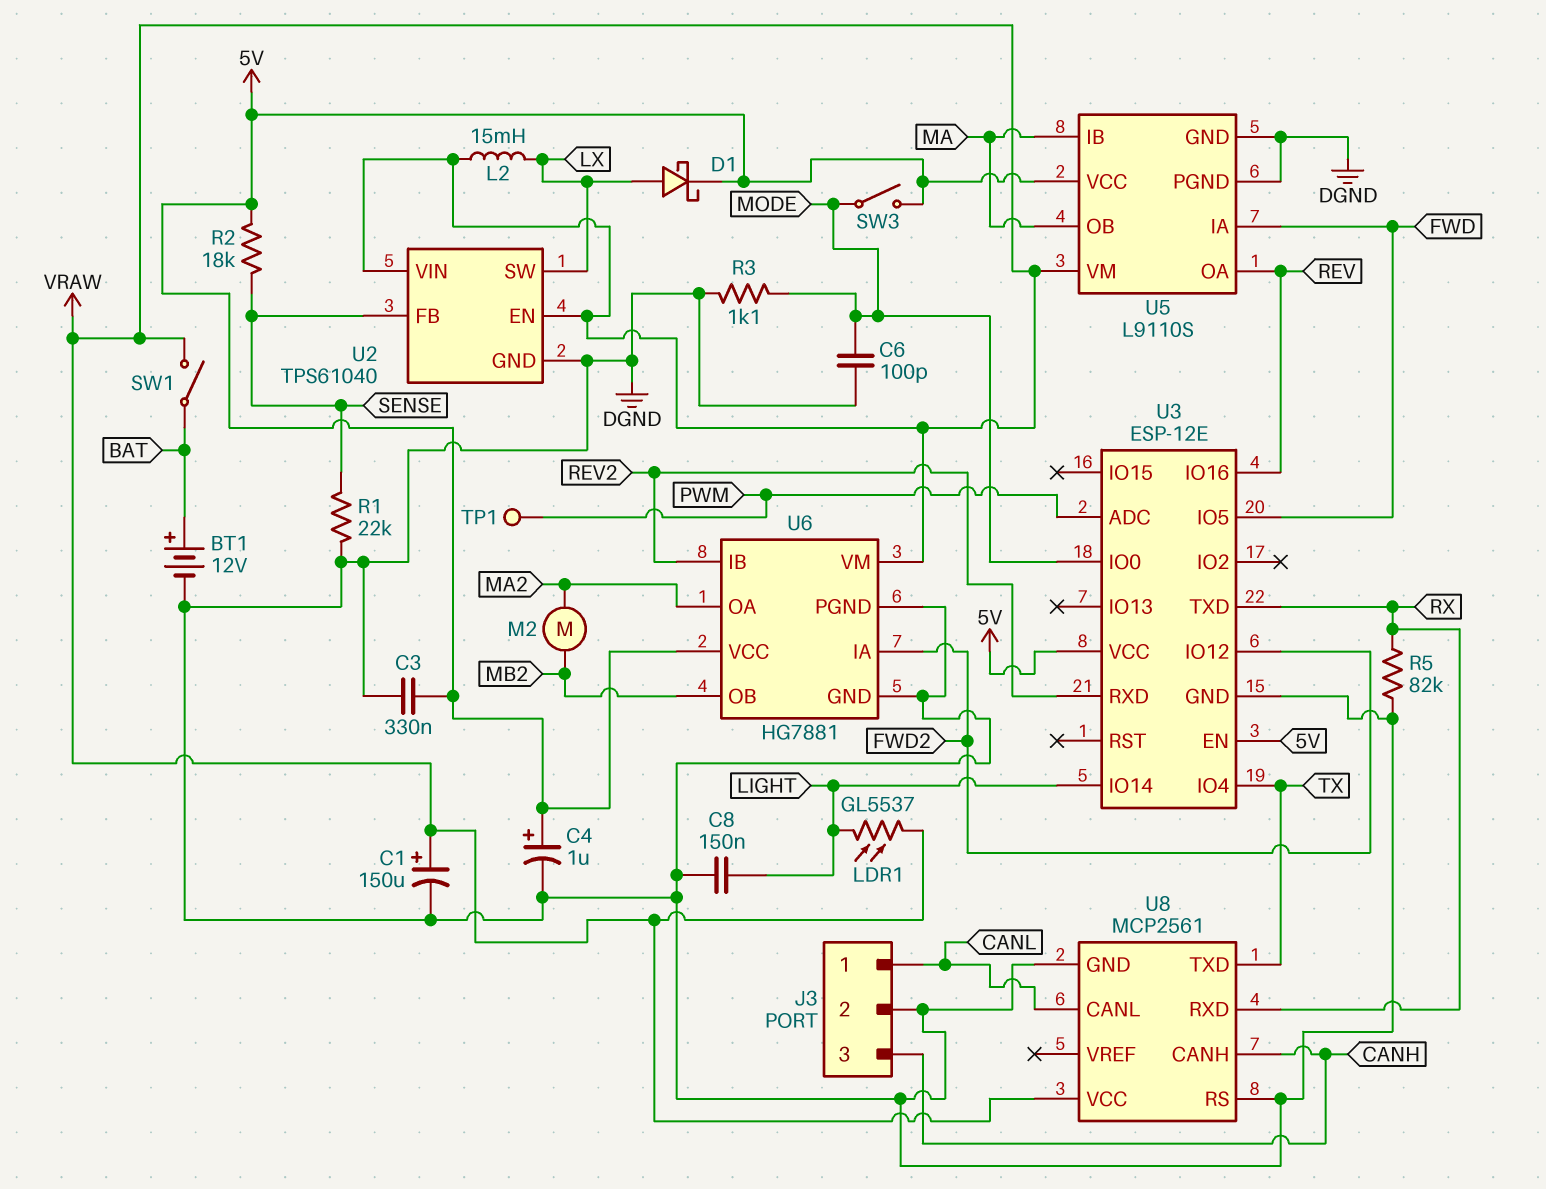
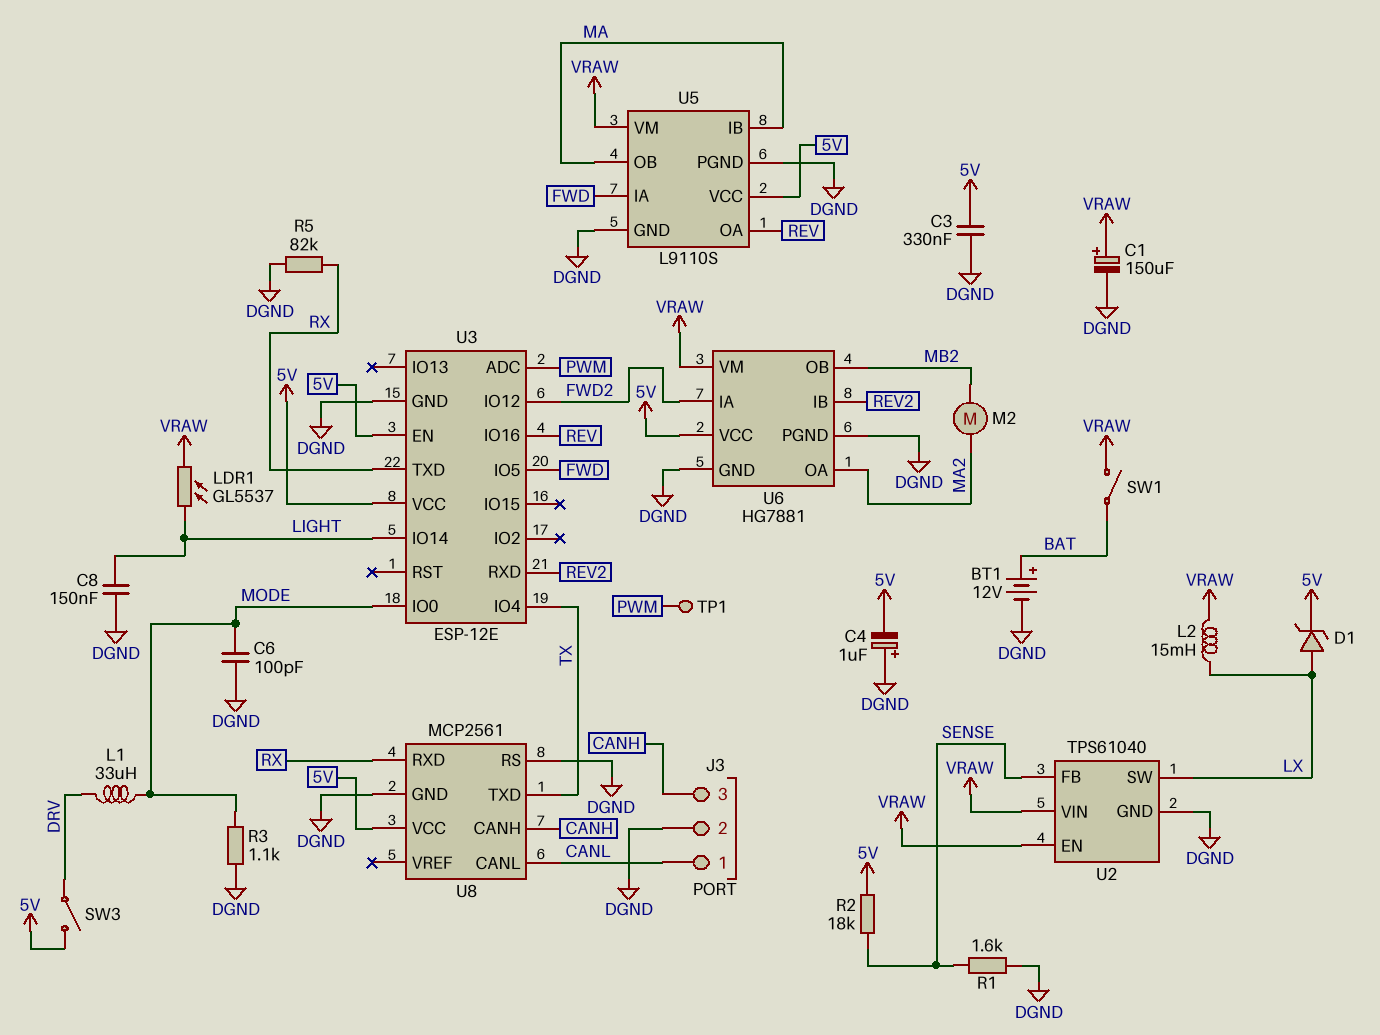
C4: 1uF (plus 5V, minus DGND) -> 1uF (plus DGND, minus 5V)
D1: schottky (A LX, K 5V) -> zener (A LX, K 5V)
L1: none -> 33uH (DRV, MODE)
R1: 22k (DGND, SENSE) -> 1.6k (DGND, SENSE)
SW3: switch (5V, MODE) -> switch (5V, DRV)
U8 pin VCC: VRAW -> 5V

